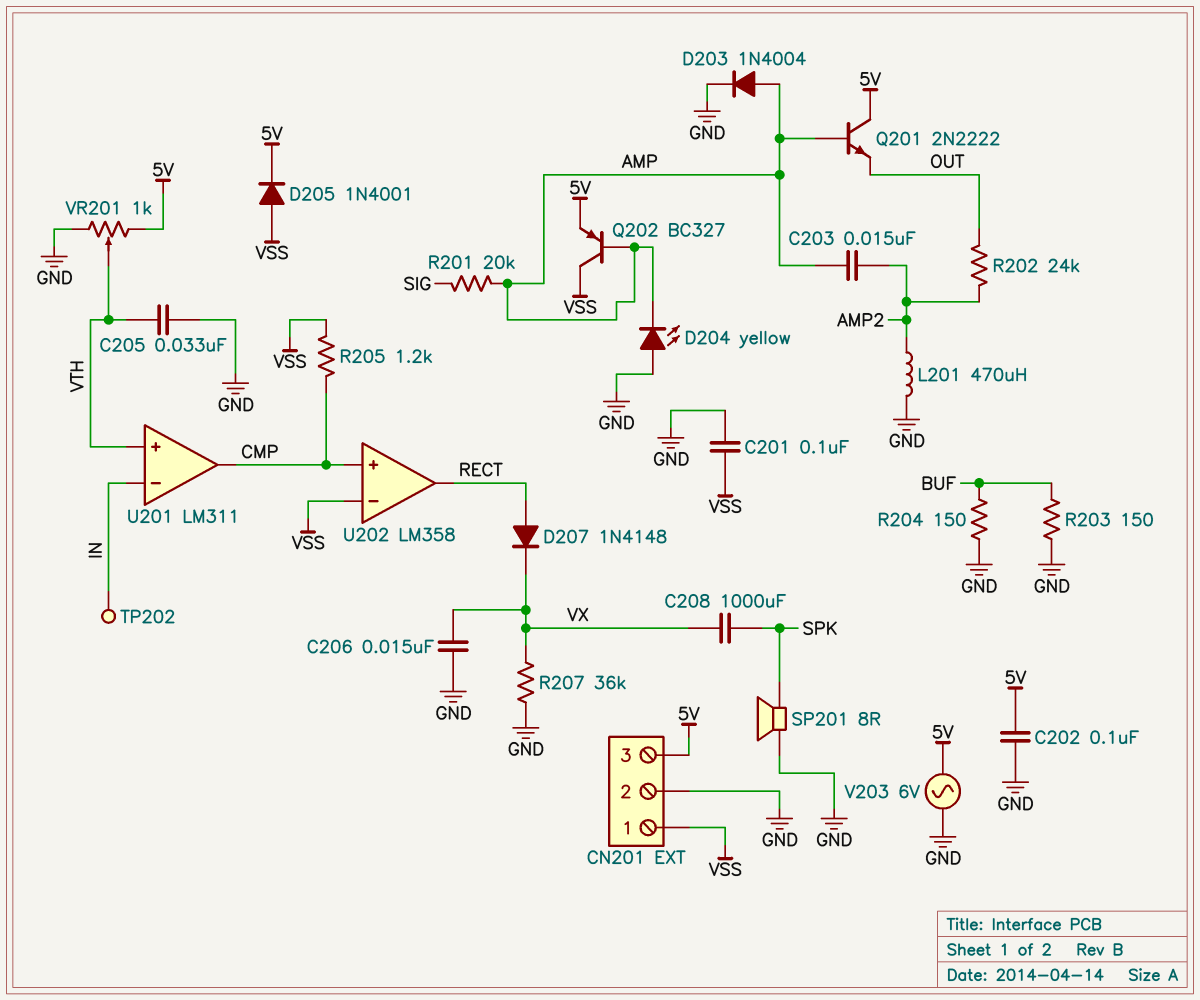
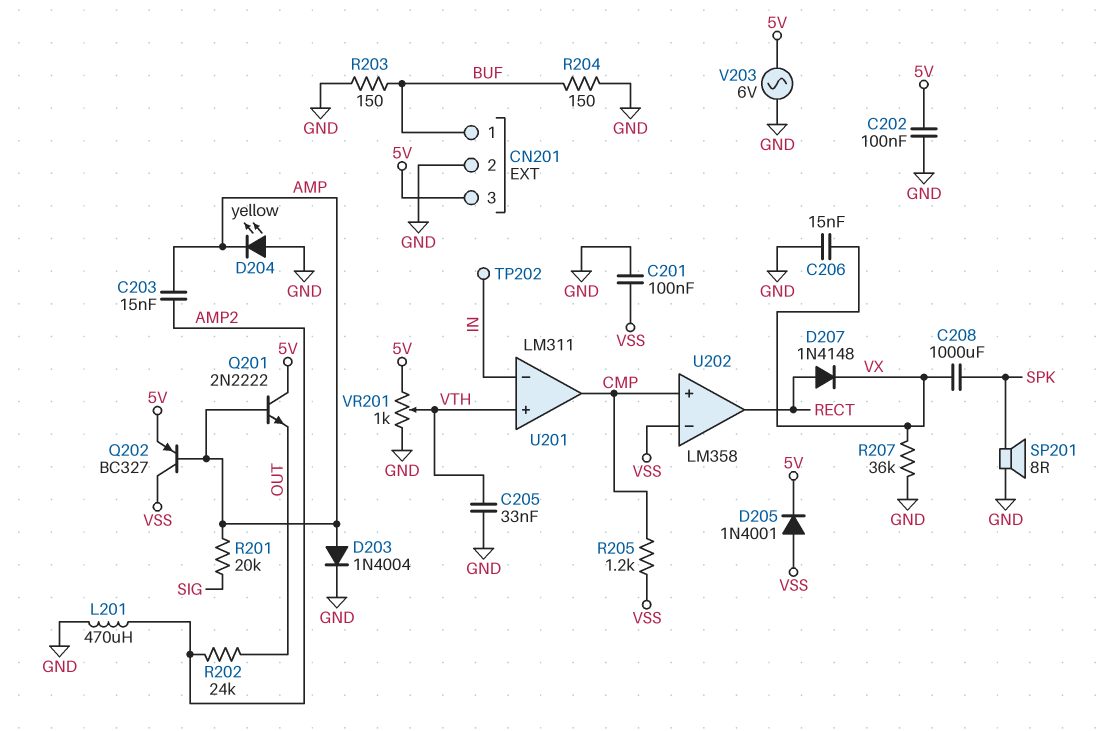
CN201 pin 1: VSS -> BUF

